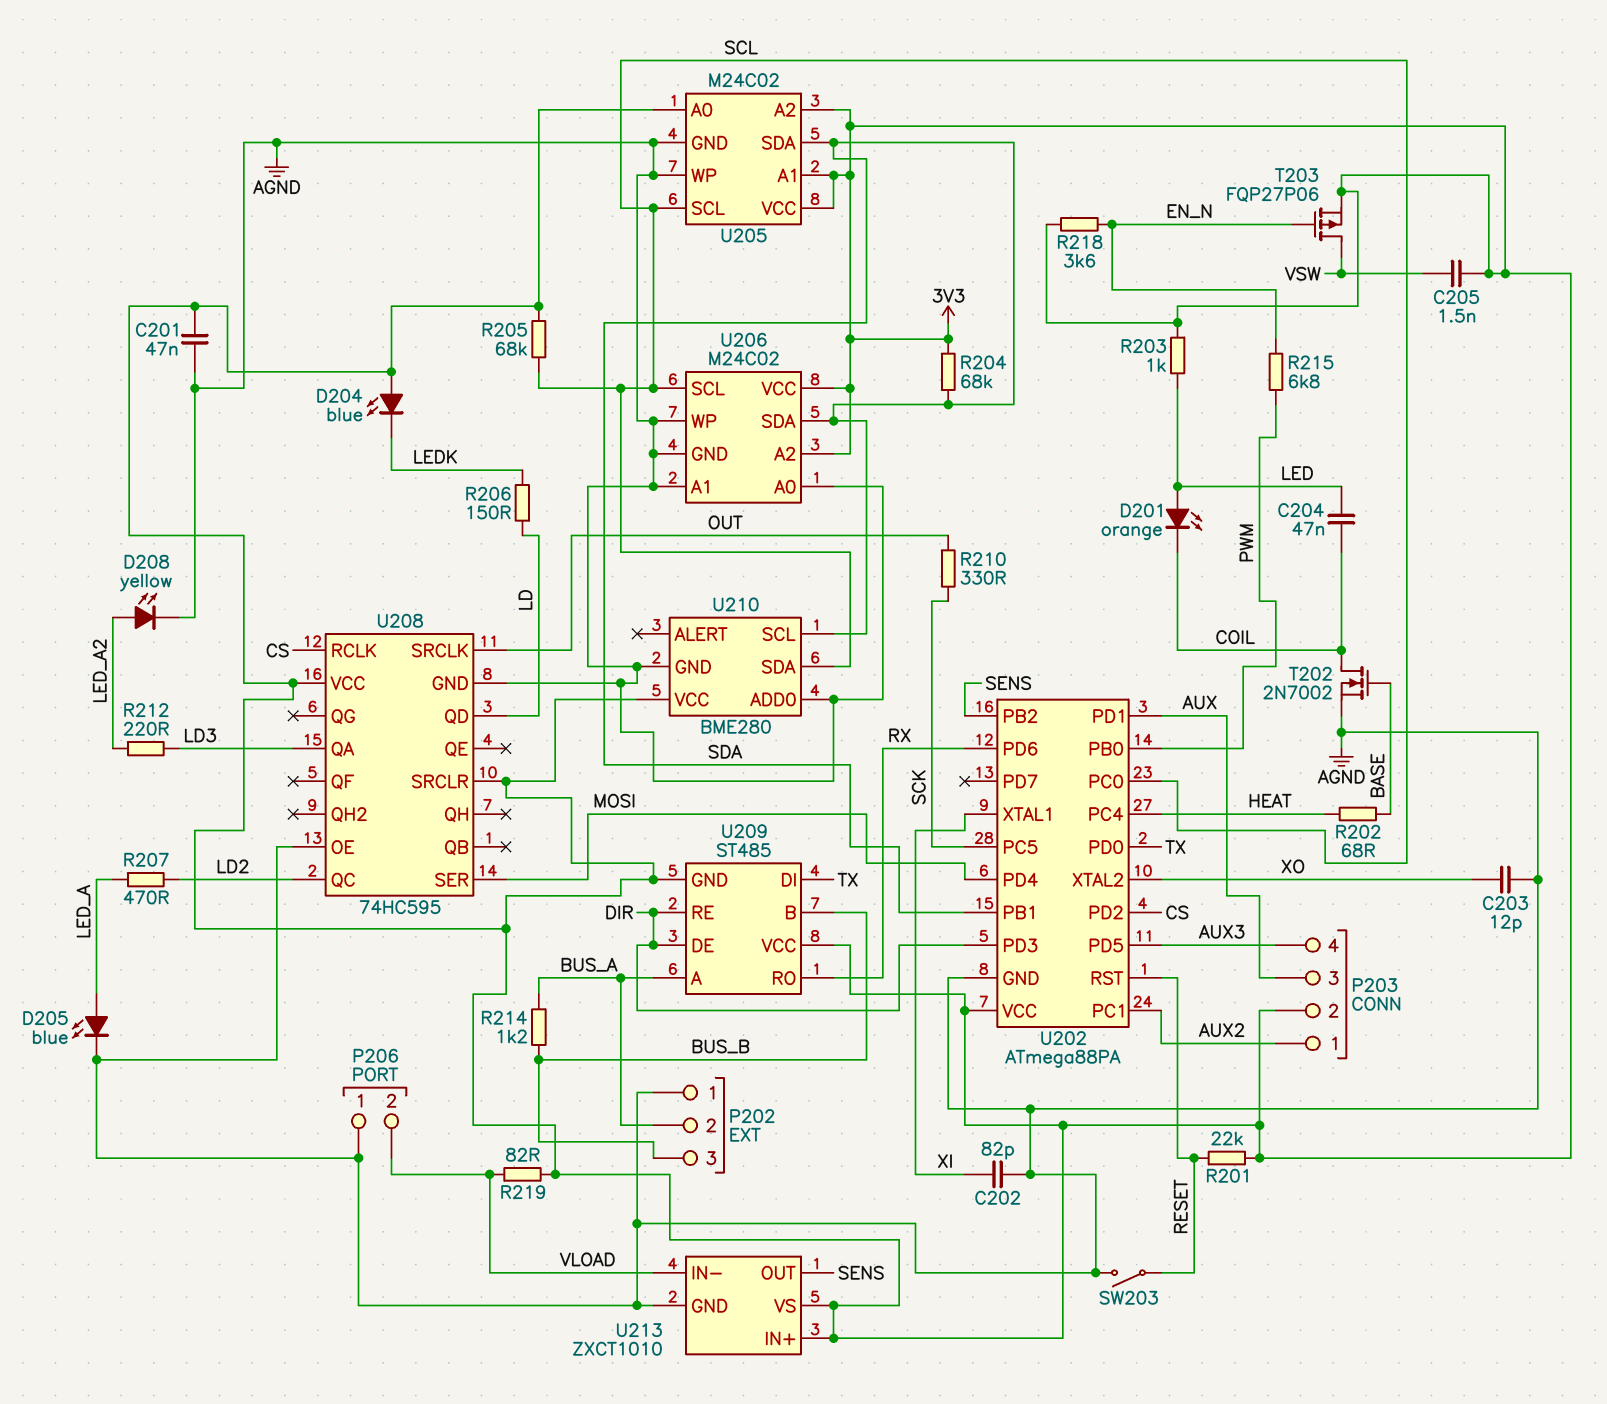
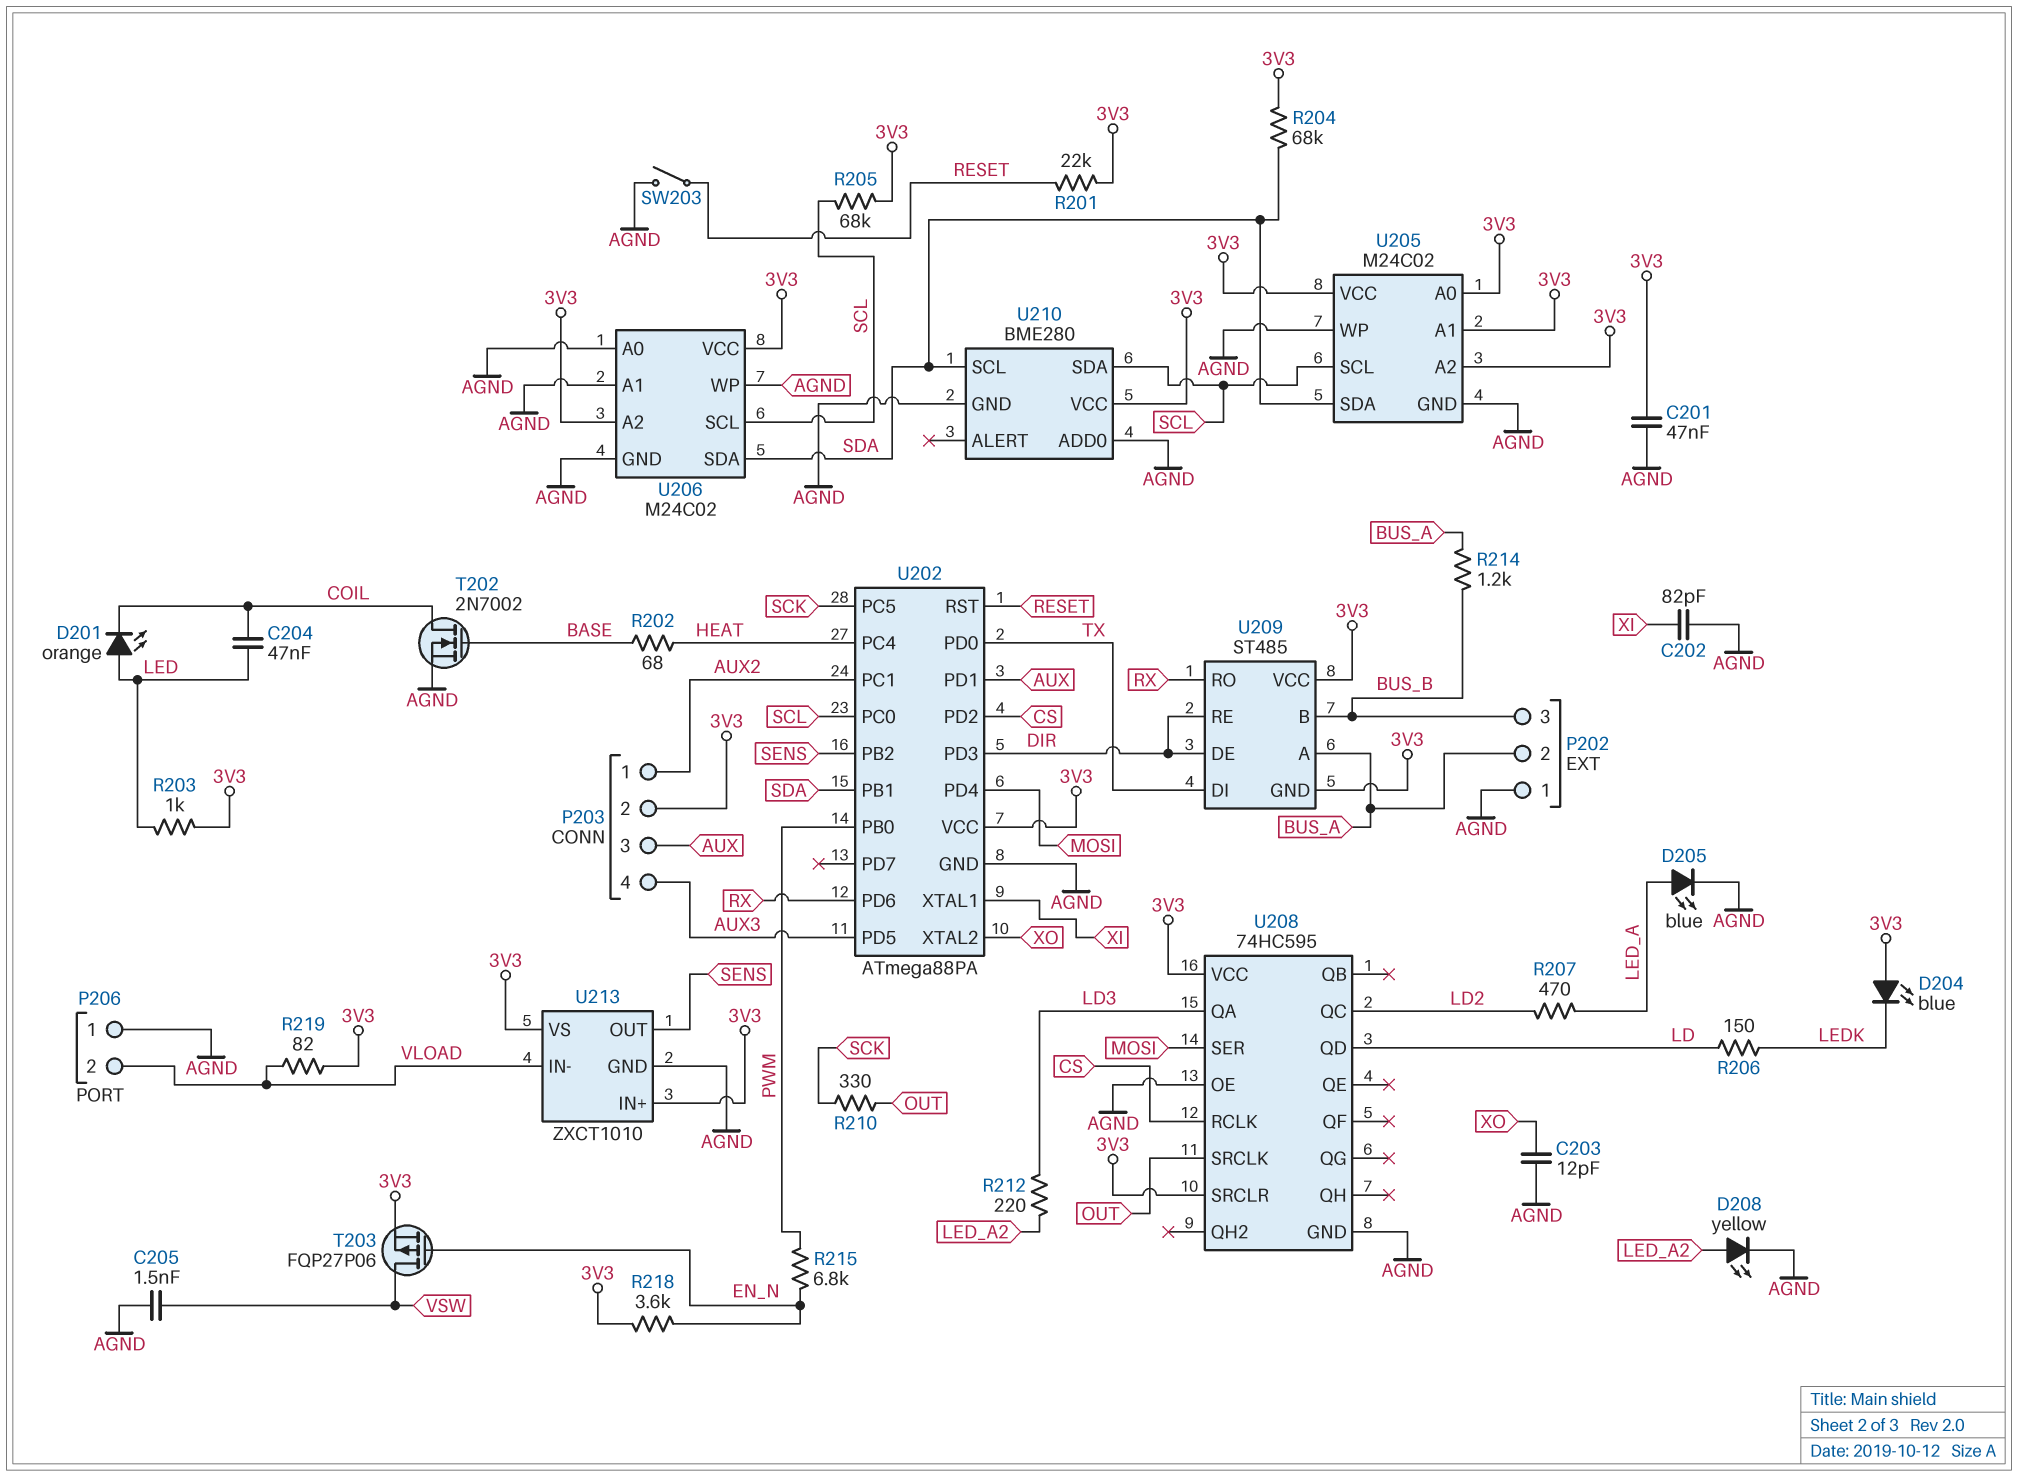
C205: 1.5nF (3V3, VSW) -> 1.5nF (AGND, VSW)

